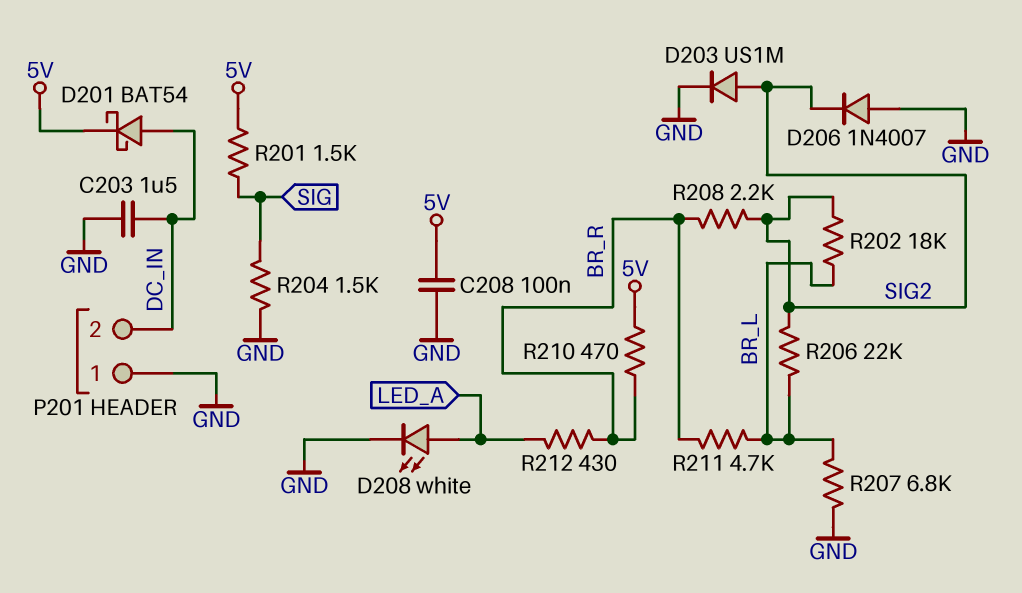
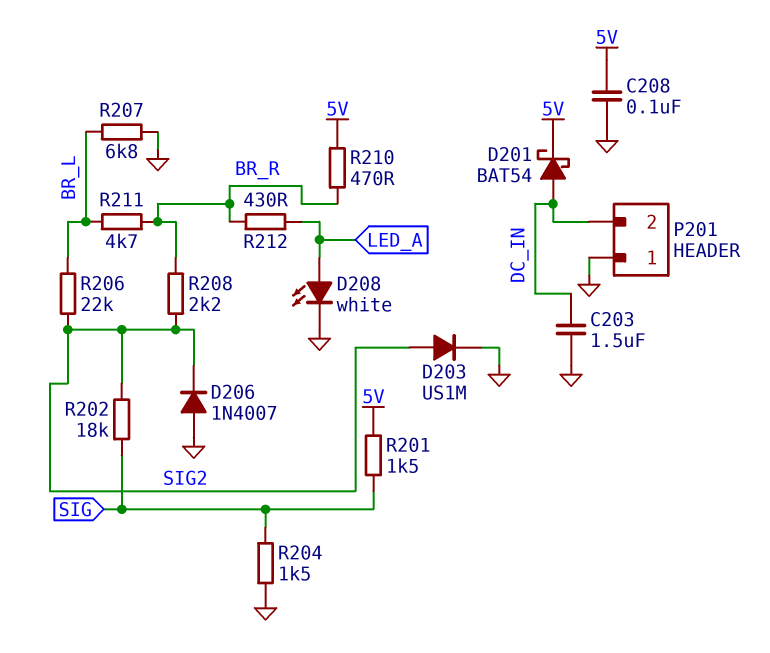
R202: 18k (BR_L, SIG2) -> 18k (SIG, SIG2)

